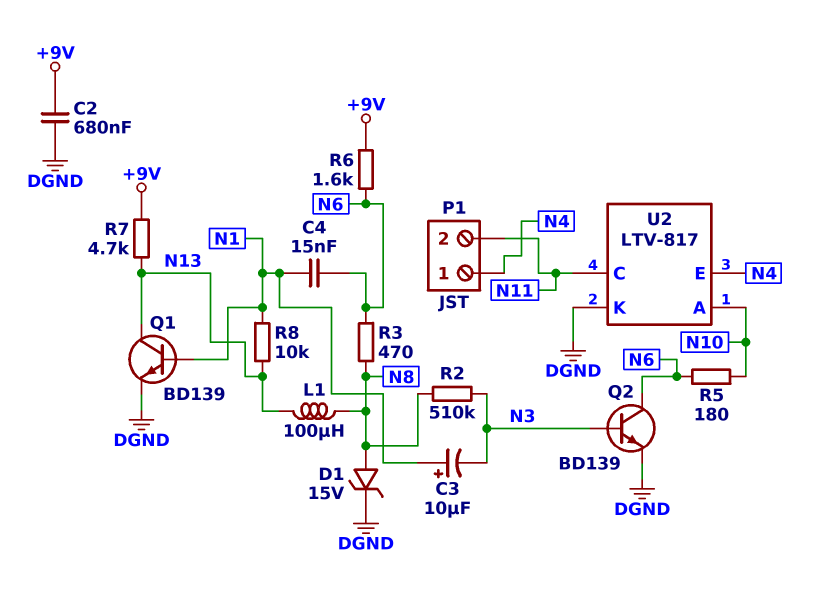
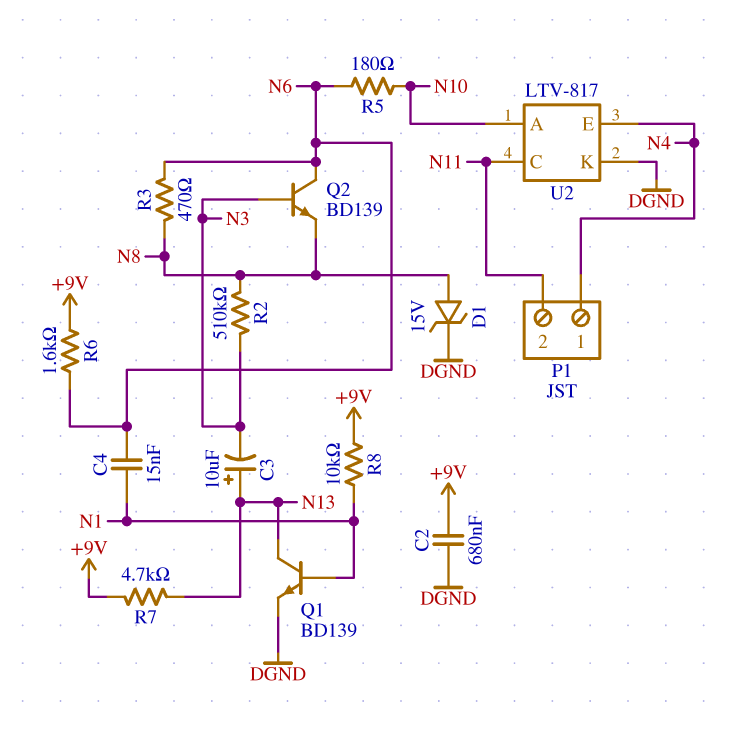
C3: 10uF (plus N1, minus N3) -> 10uF (plus N13, minus N3)
L1: 100uH (N8, N13) -> none
Q2: NPN BD139 (B N3, C N6, E DGND) -> NPN BD139 (B N3, C N6, E N8)
R8: 10k (N1, N13) -> 10k (+9V, N1)

